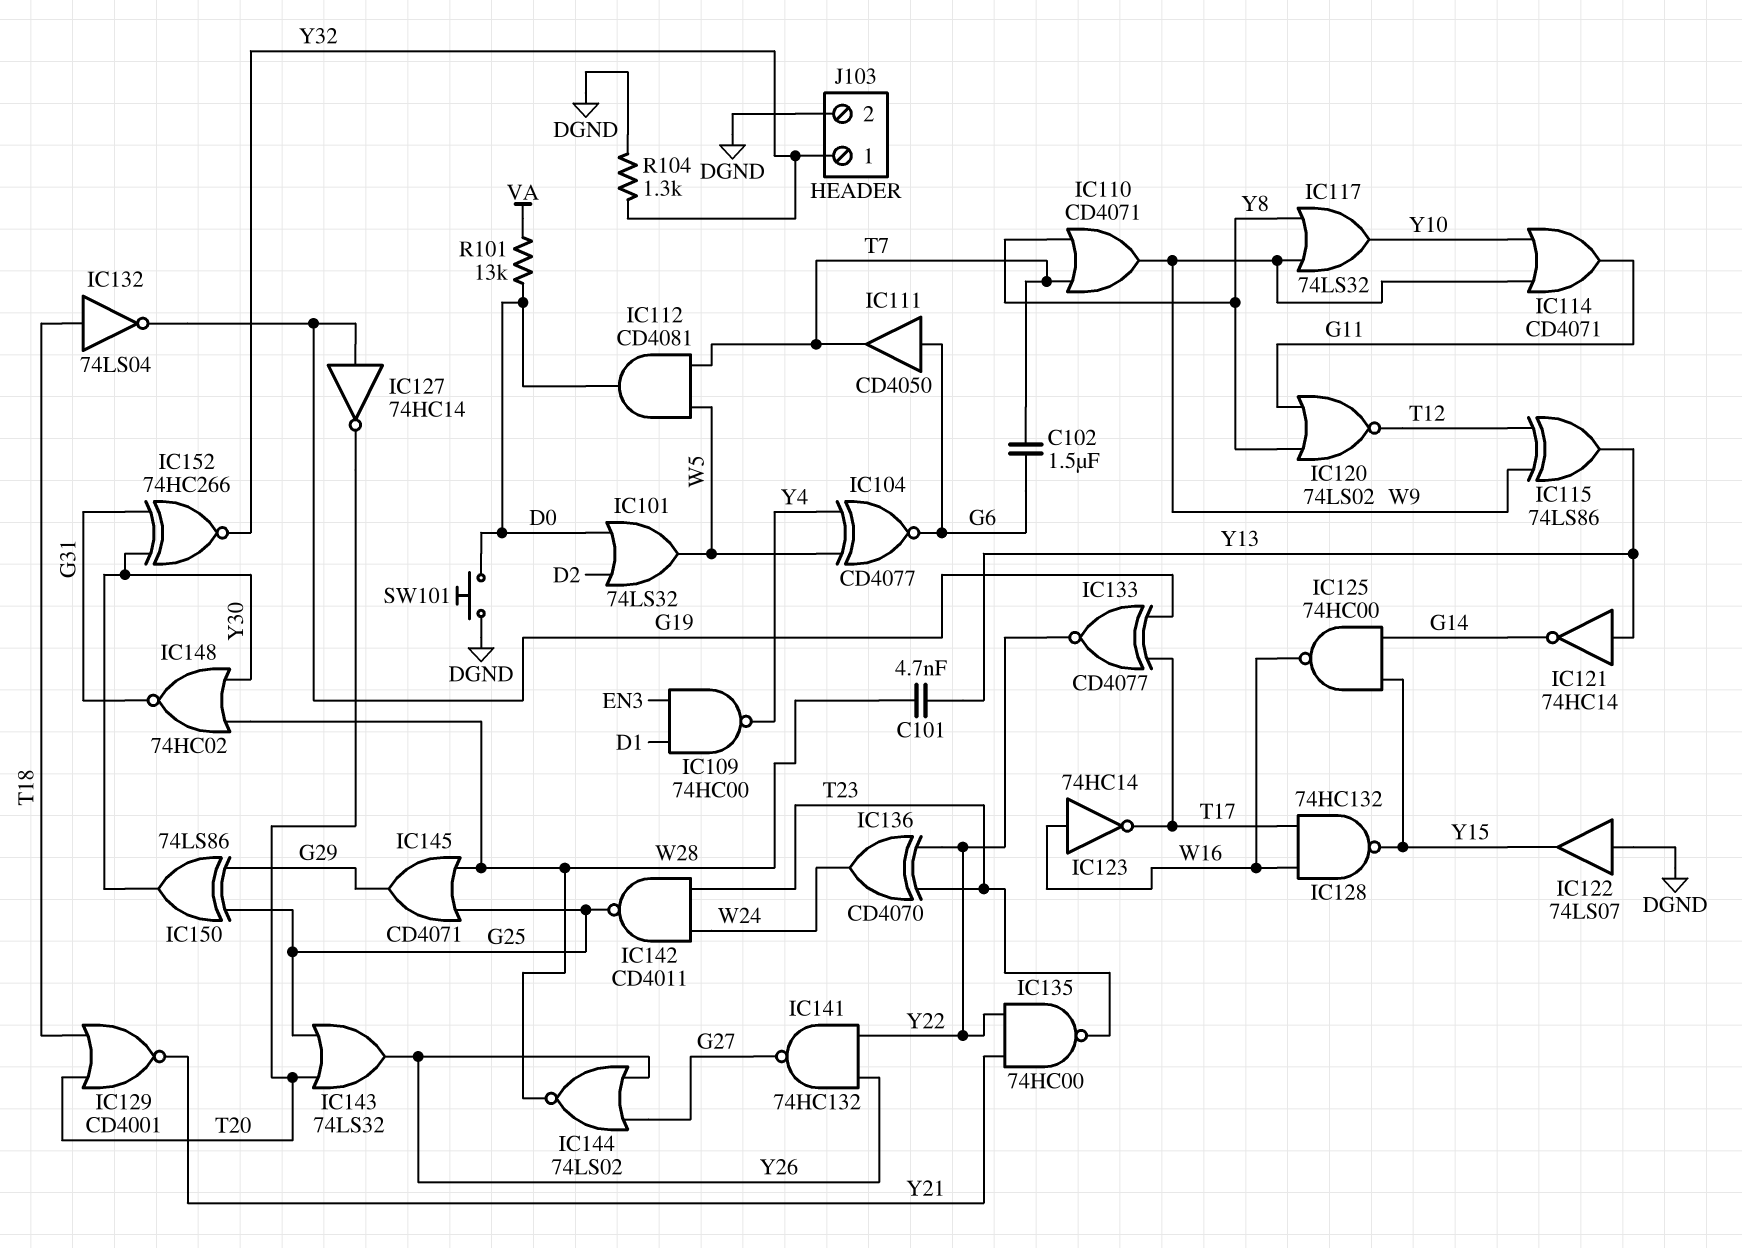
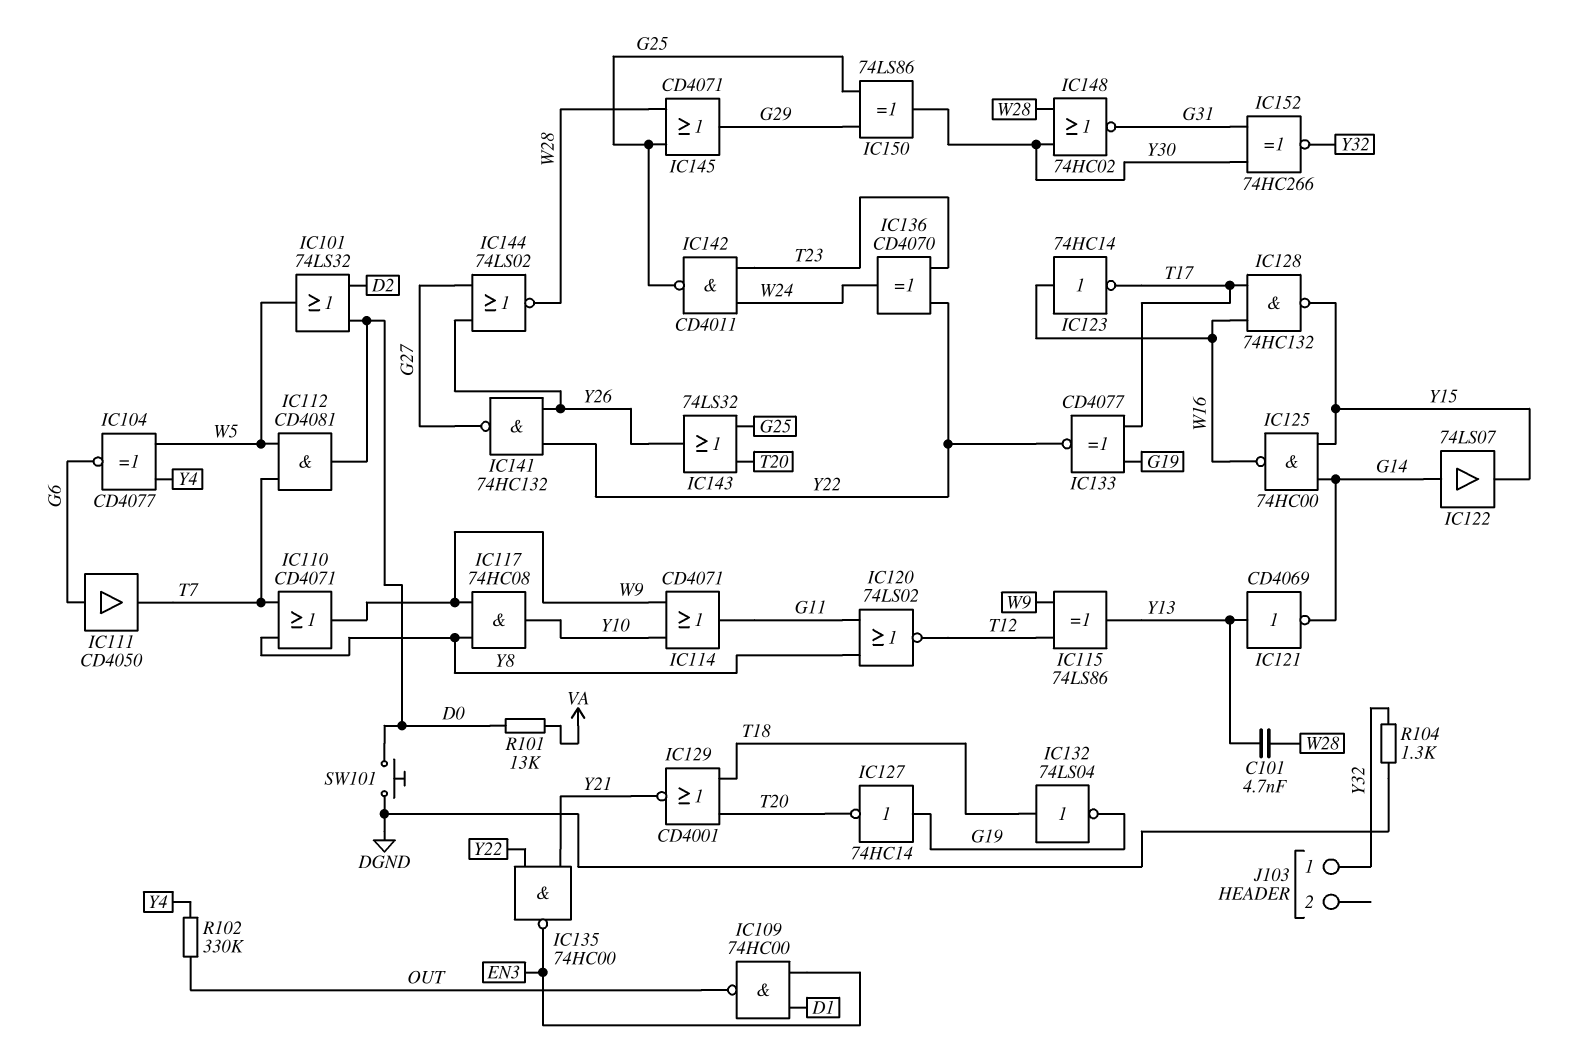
C102: 1.5uF (G6, T7) -> none
IC109: NAND 74HC00 (in D1, in EN3, out Y4) -> NAND 74HC00 (in D1, in EN3, out OUT)
IC117: OR 74LS32 (in W9, in Y8, out Y10) -> AND 74HC08 (in W9, in Y8, out Y10)
IC121: NOT 74HC14 (in Y13, out G14) -> NOT CD4069 (in Y13, out G14)
IC122: buffer 74LS07 (in DGND, out Y15) -> buffer 74LS07 (in G14, out Y15)
IC135: NAND 74HC00 (in Y21, in Y22, out T23) -> NAND 74HC00 (in Y21, in Y22, out EN3)
J103 pin 2: DGND -> none
R102: none -> 330k (OUT, Y4)

